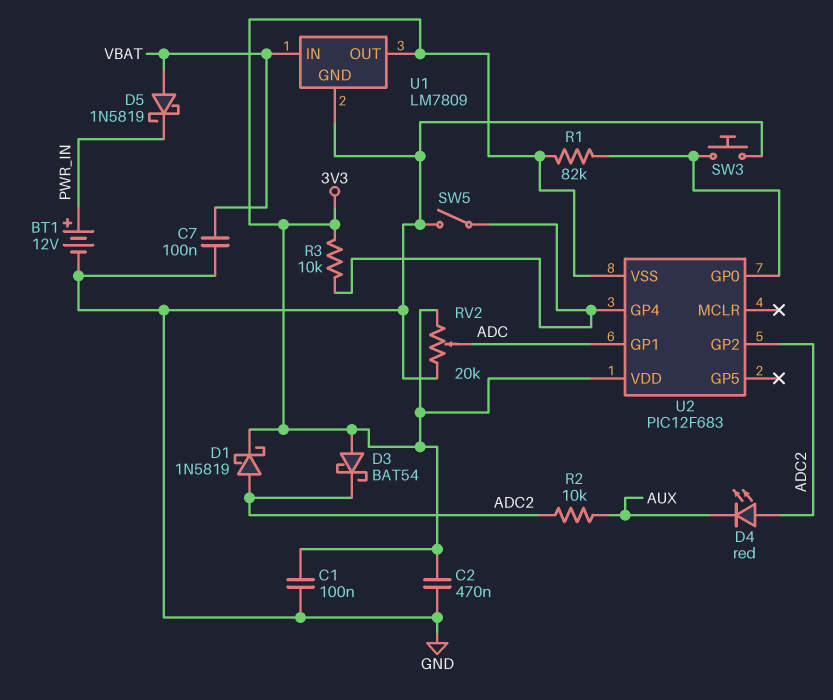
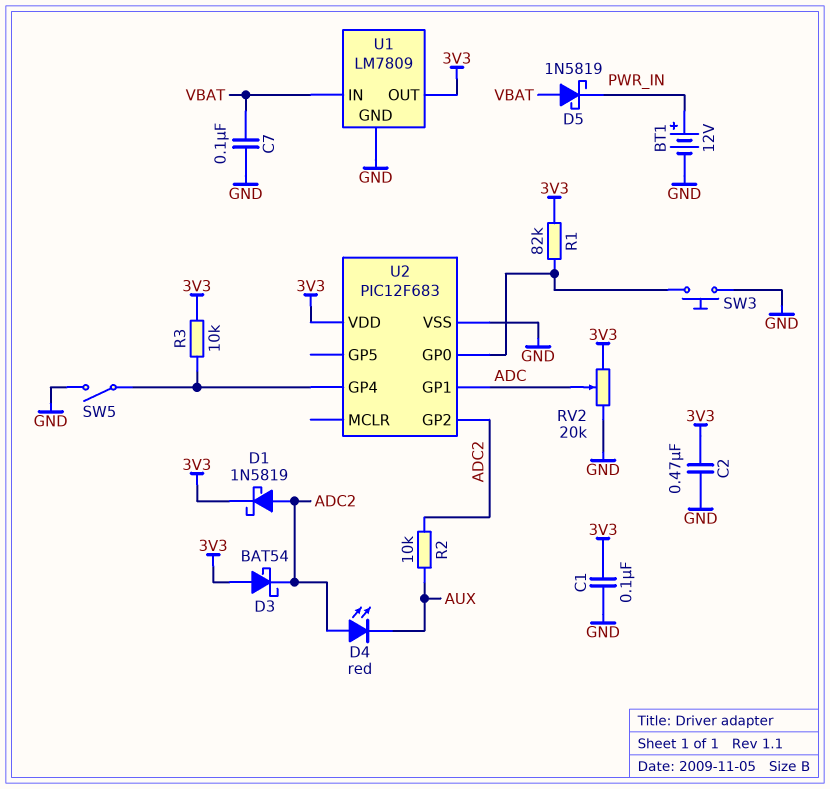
U2 pin VSS: 3V3 -> GND

